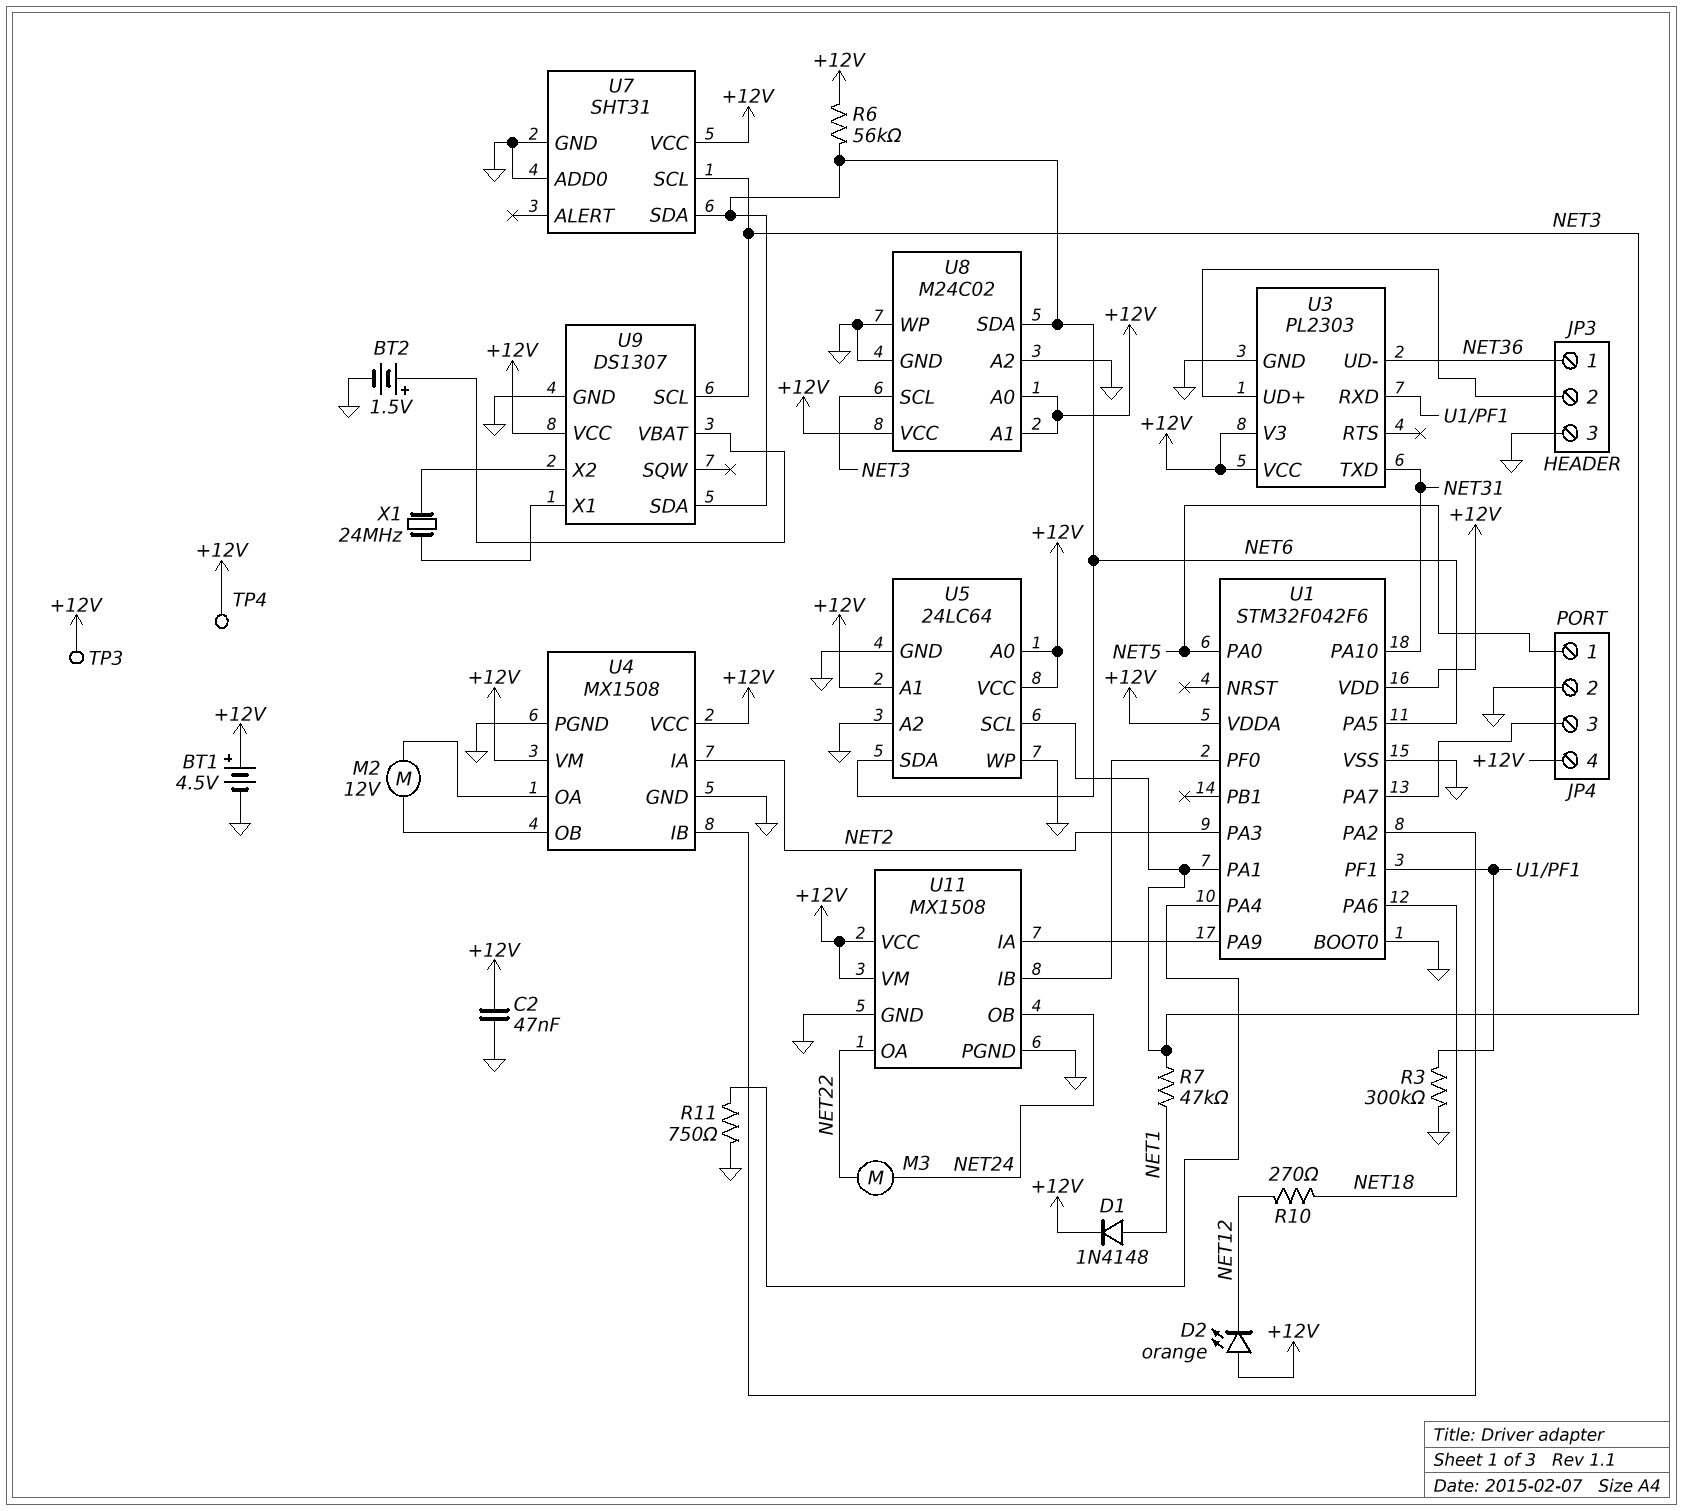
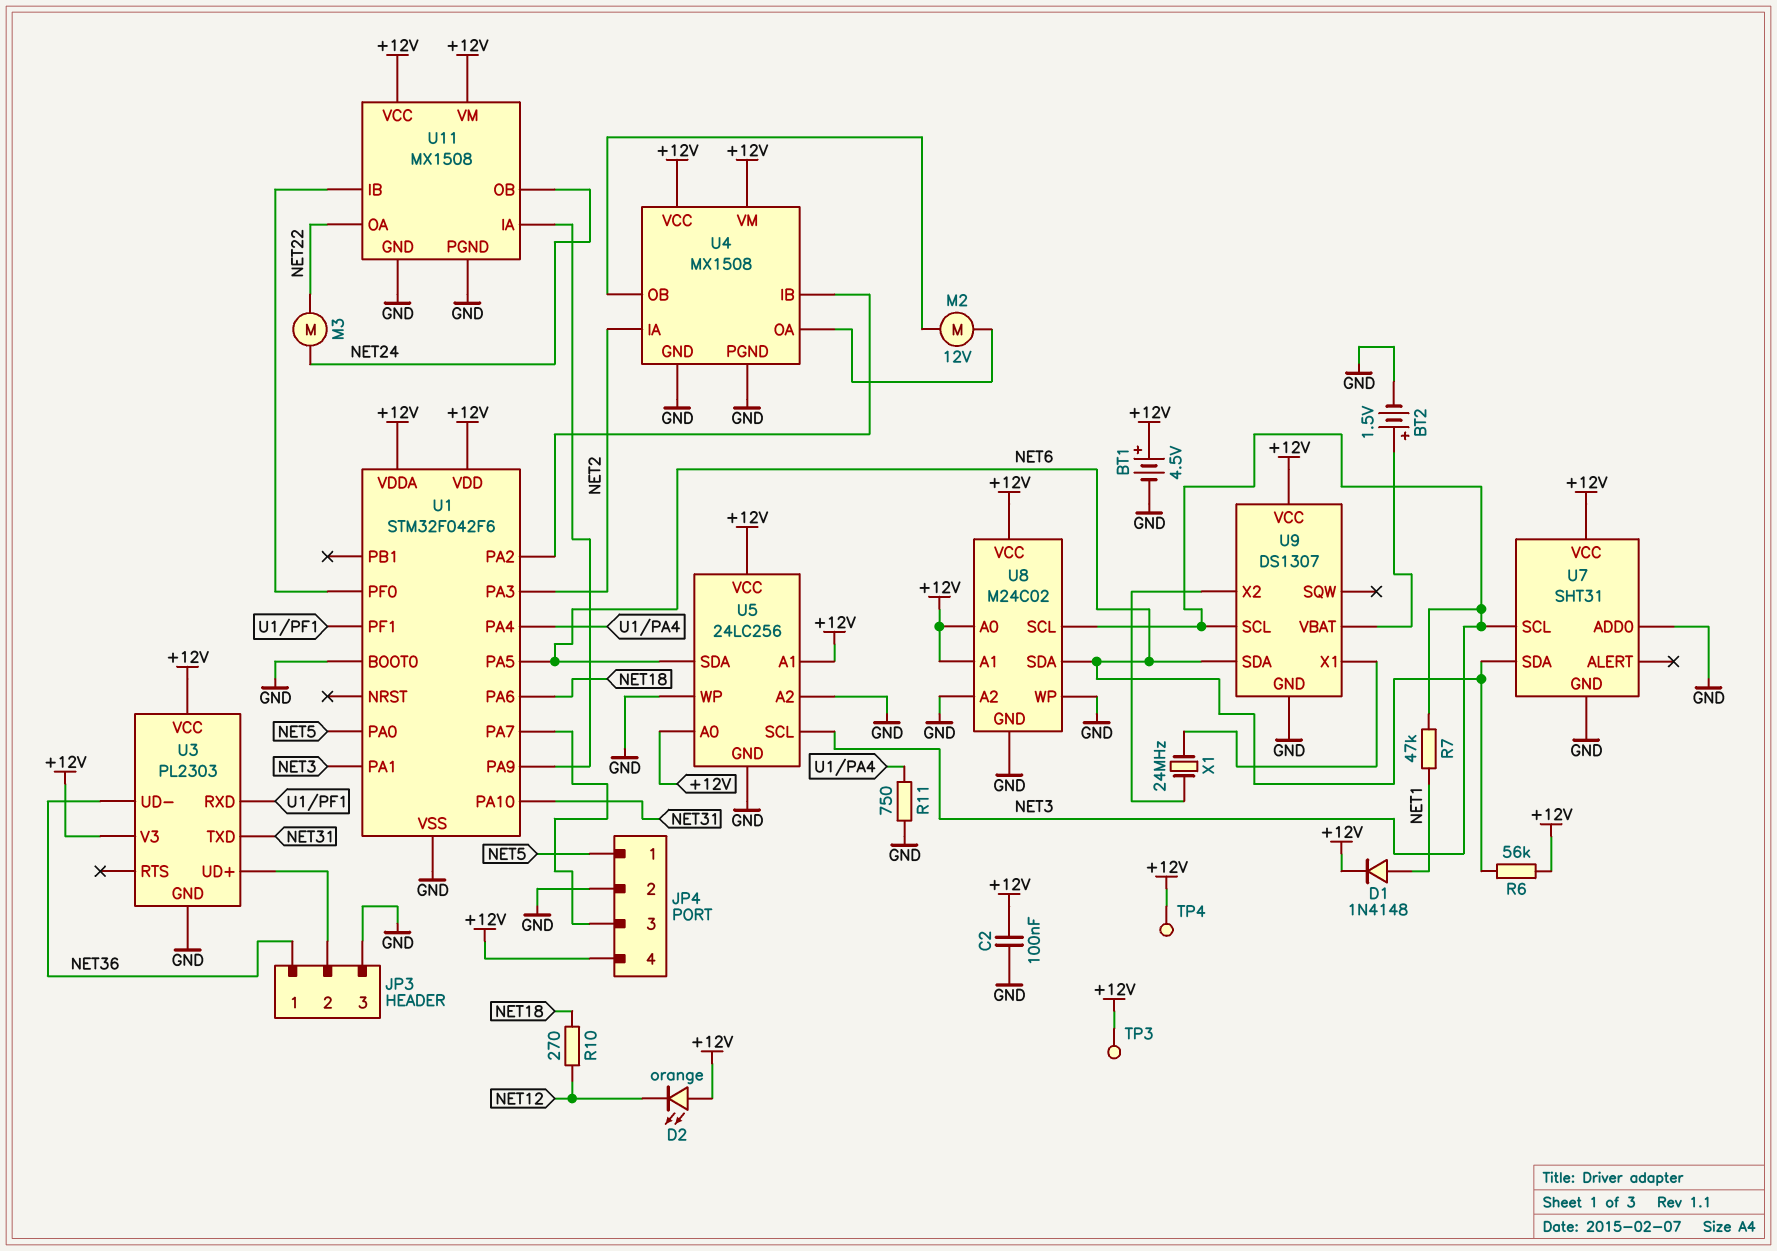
C2: 47nF (+12V, GND) -> 100nF (+12V, GND)
R3: 300k (GND, U1/PF1) -> none
U5: 24LC64 -> 24LC256

